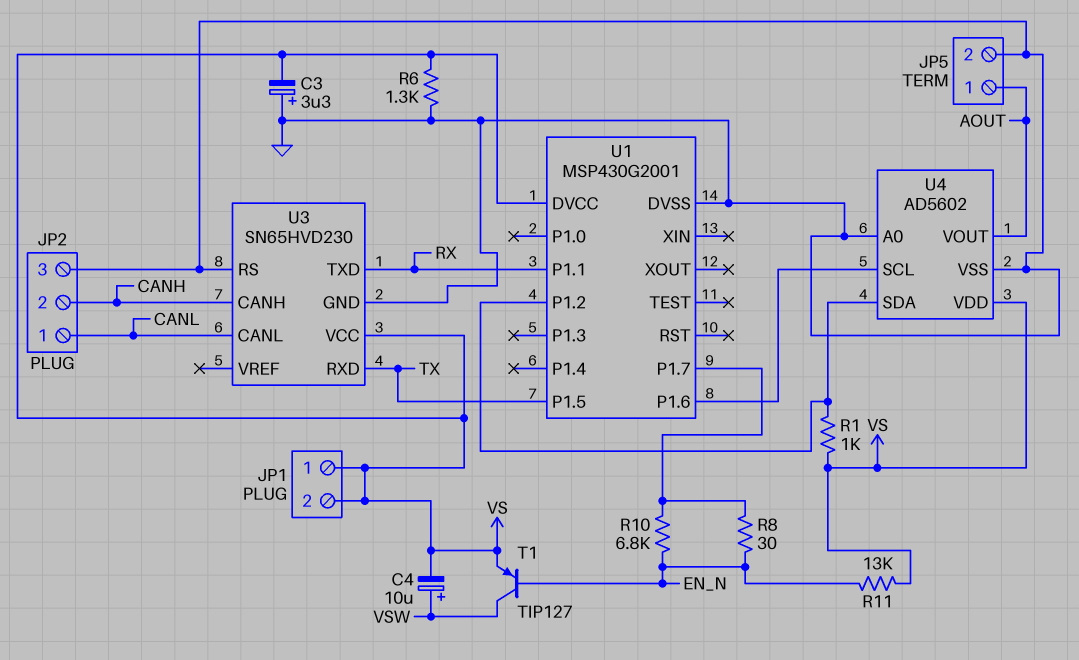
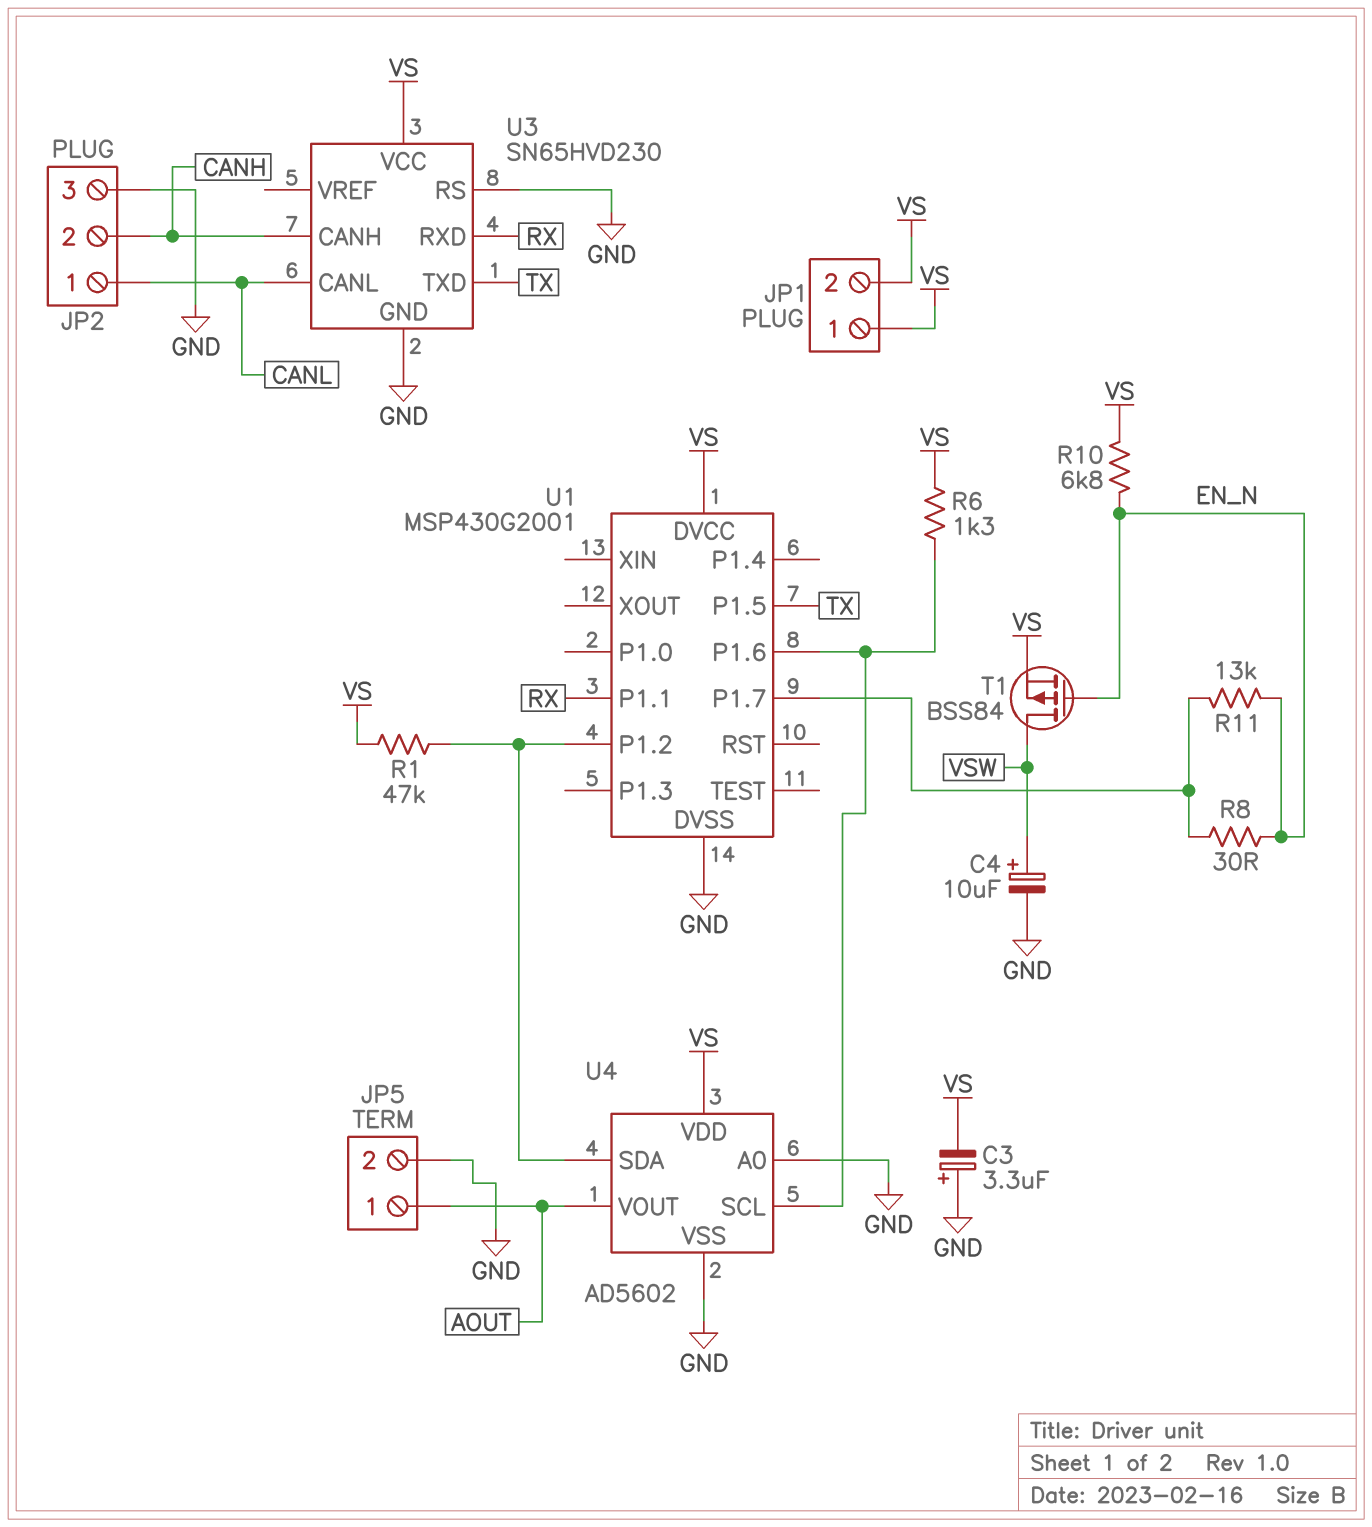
C4: 10uF (plus VSW, minus VS) -> 10uF (plus VSW, minus GND)
R1: 1k (U1/P1.2, VS) -> 47k (U1/P1.2, VS)
R6: 1.3k (GND, VS) -> 1.3k (U1/P1.6, VS)
R10: 6.8k (EN_N, U1/P1.7) -> 6.8k (EN_N, VS)
R11: 13k (EN_N, VS) -> 13k (EN_N, U1/P1.7)
T1: PNP TIP127 (B EN_N, C VSW, E VS) -> PMOS BSS84 (G EN_N, D VSW, S VS)
U3 pin RXD: TX -> RX
U3 pin TXD: RX -> TX

